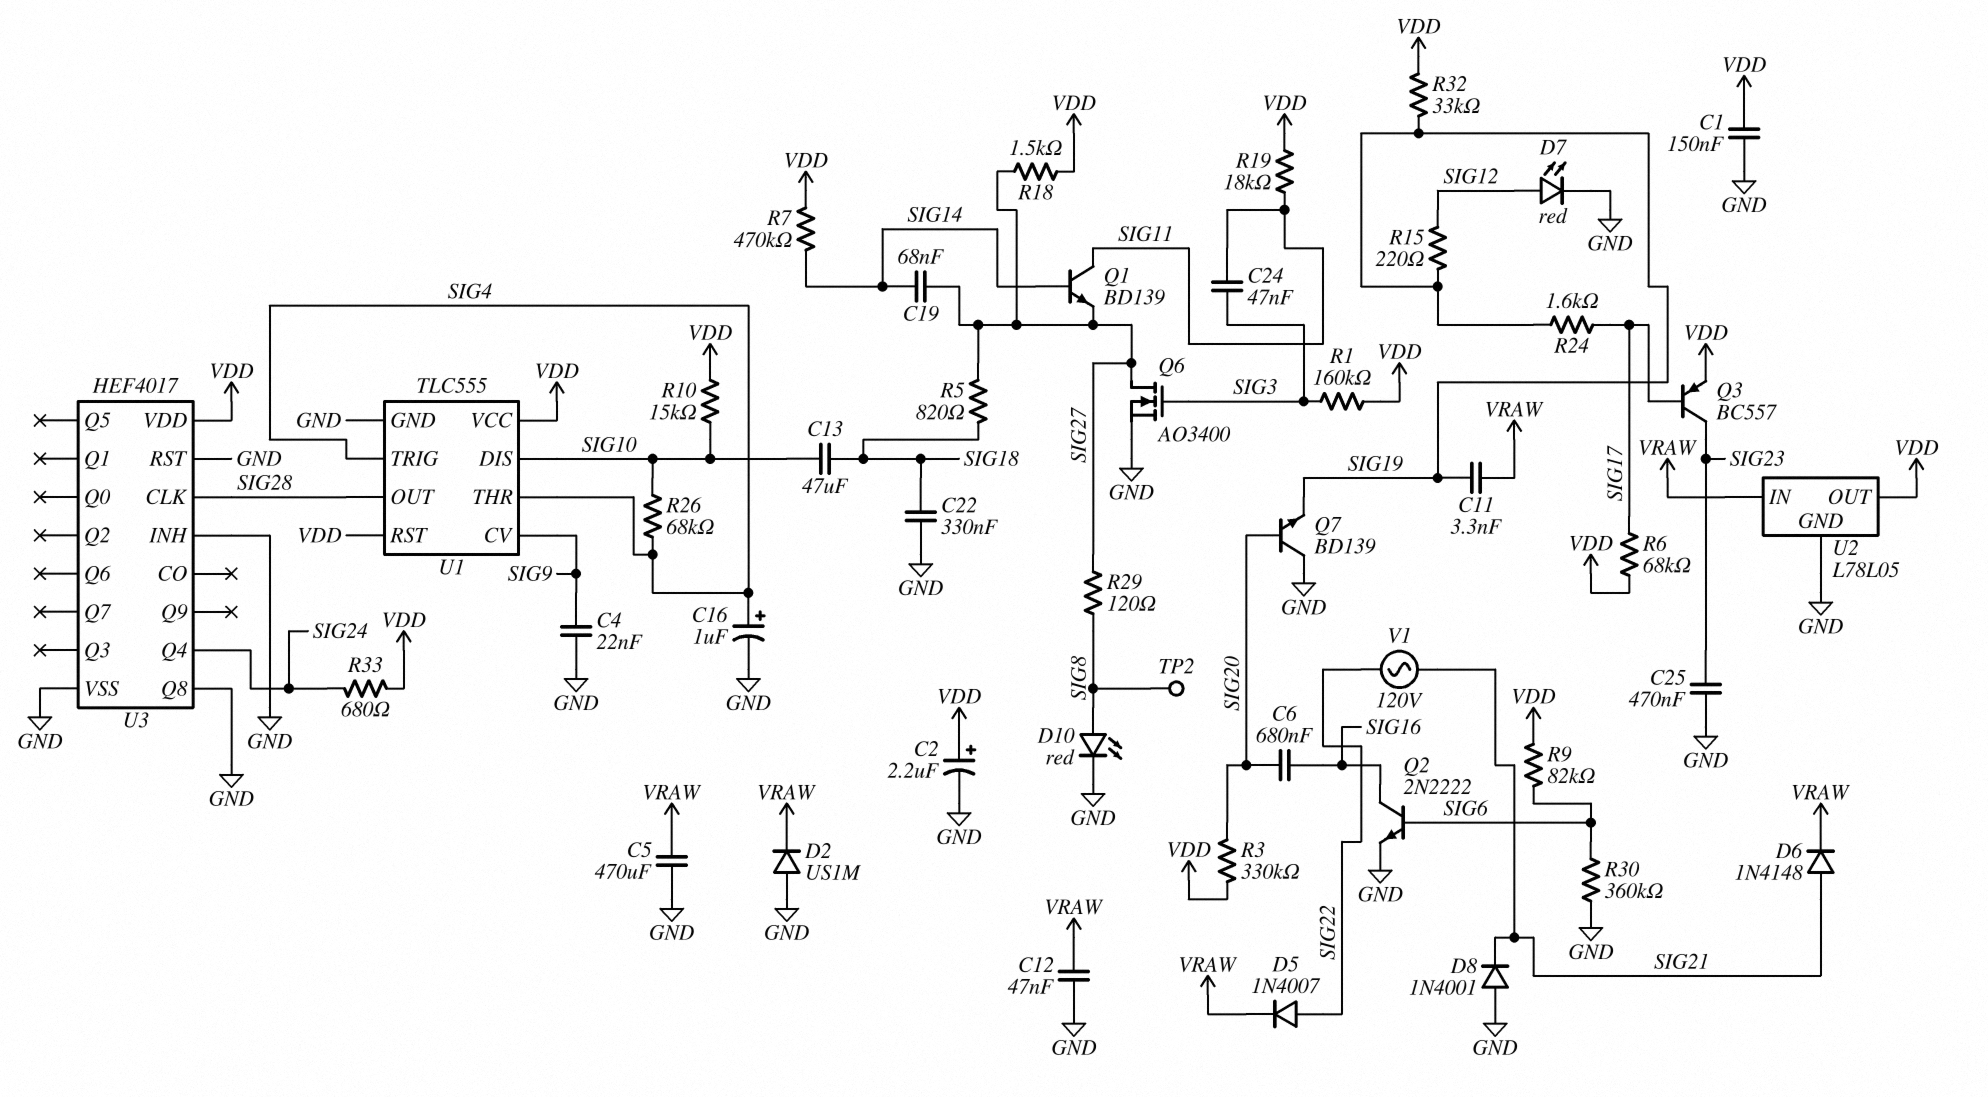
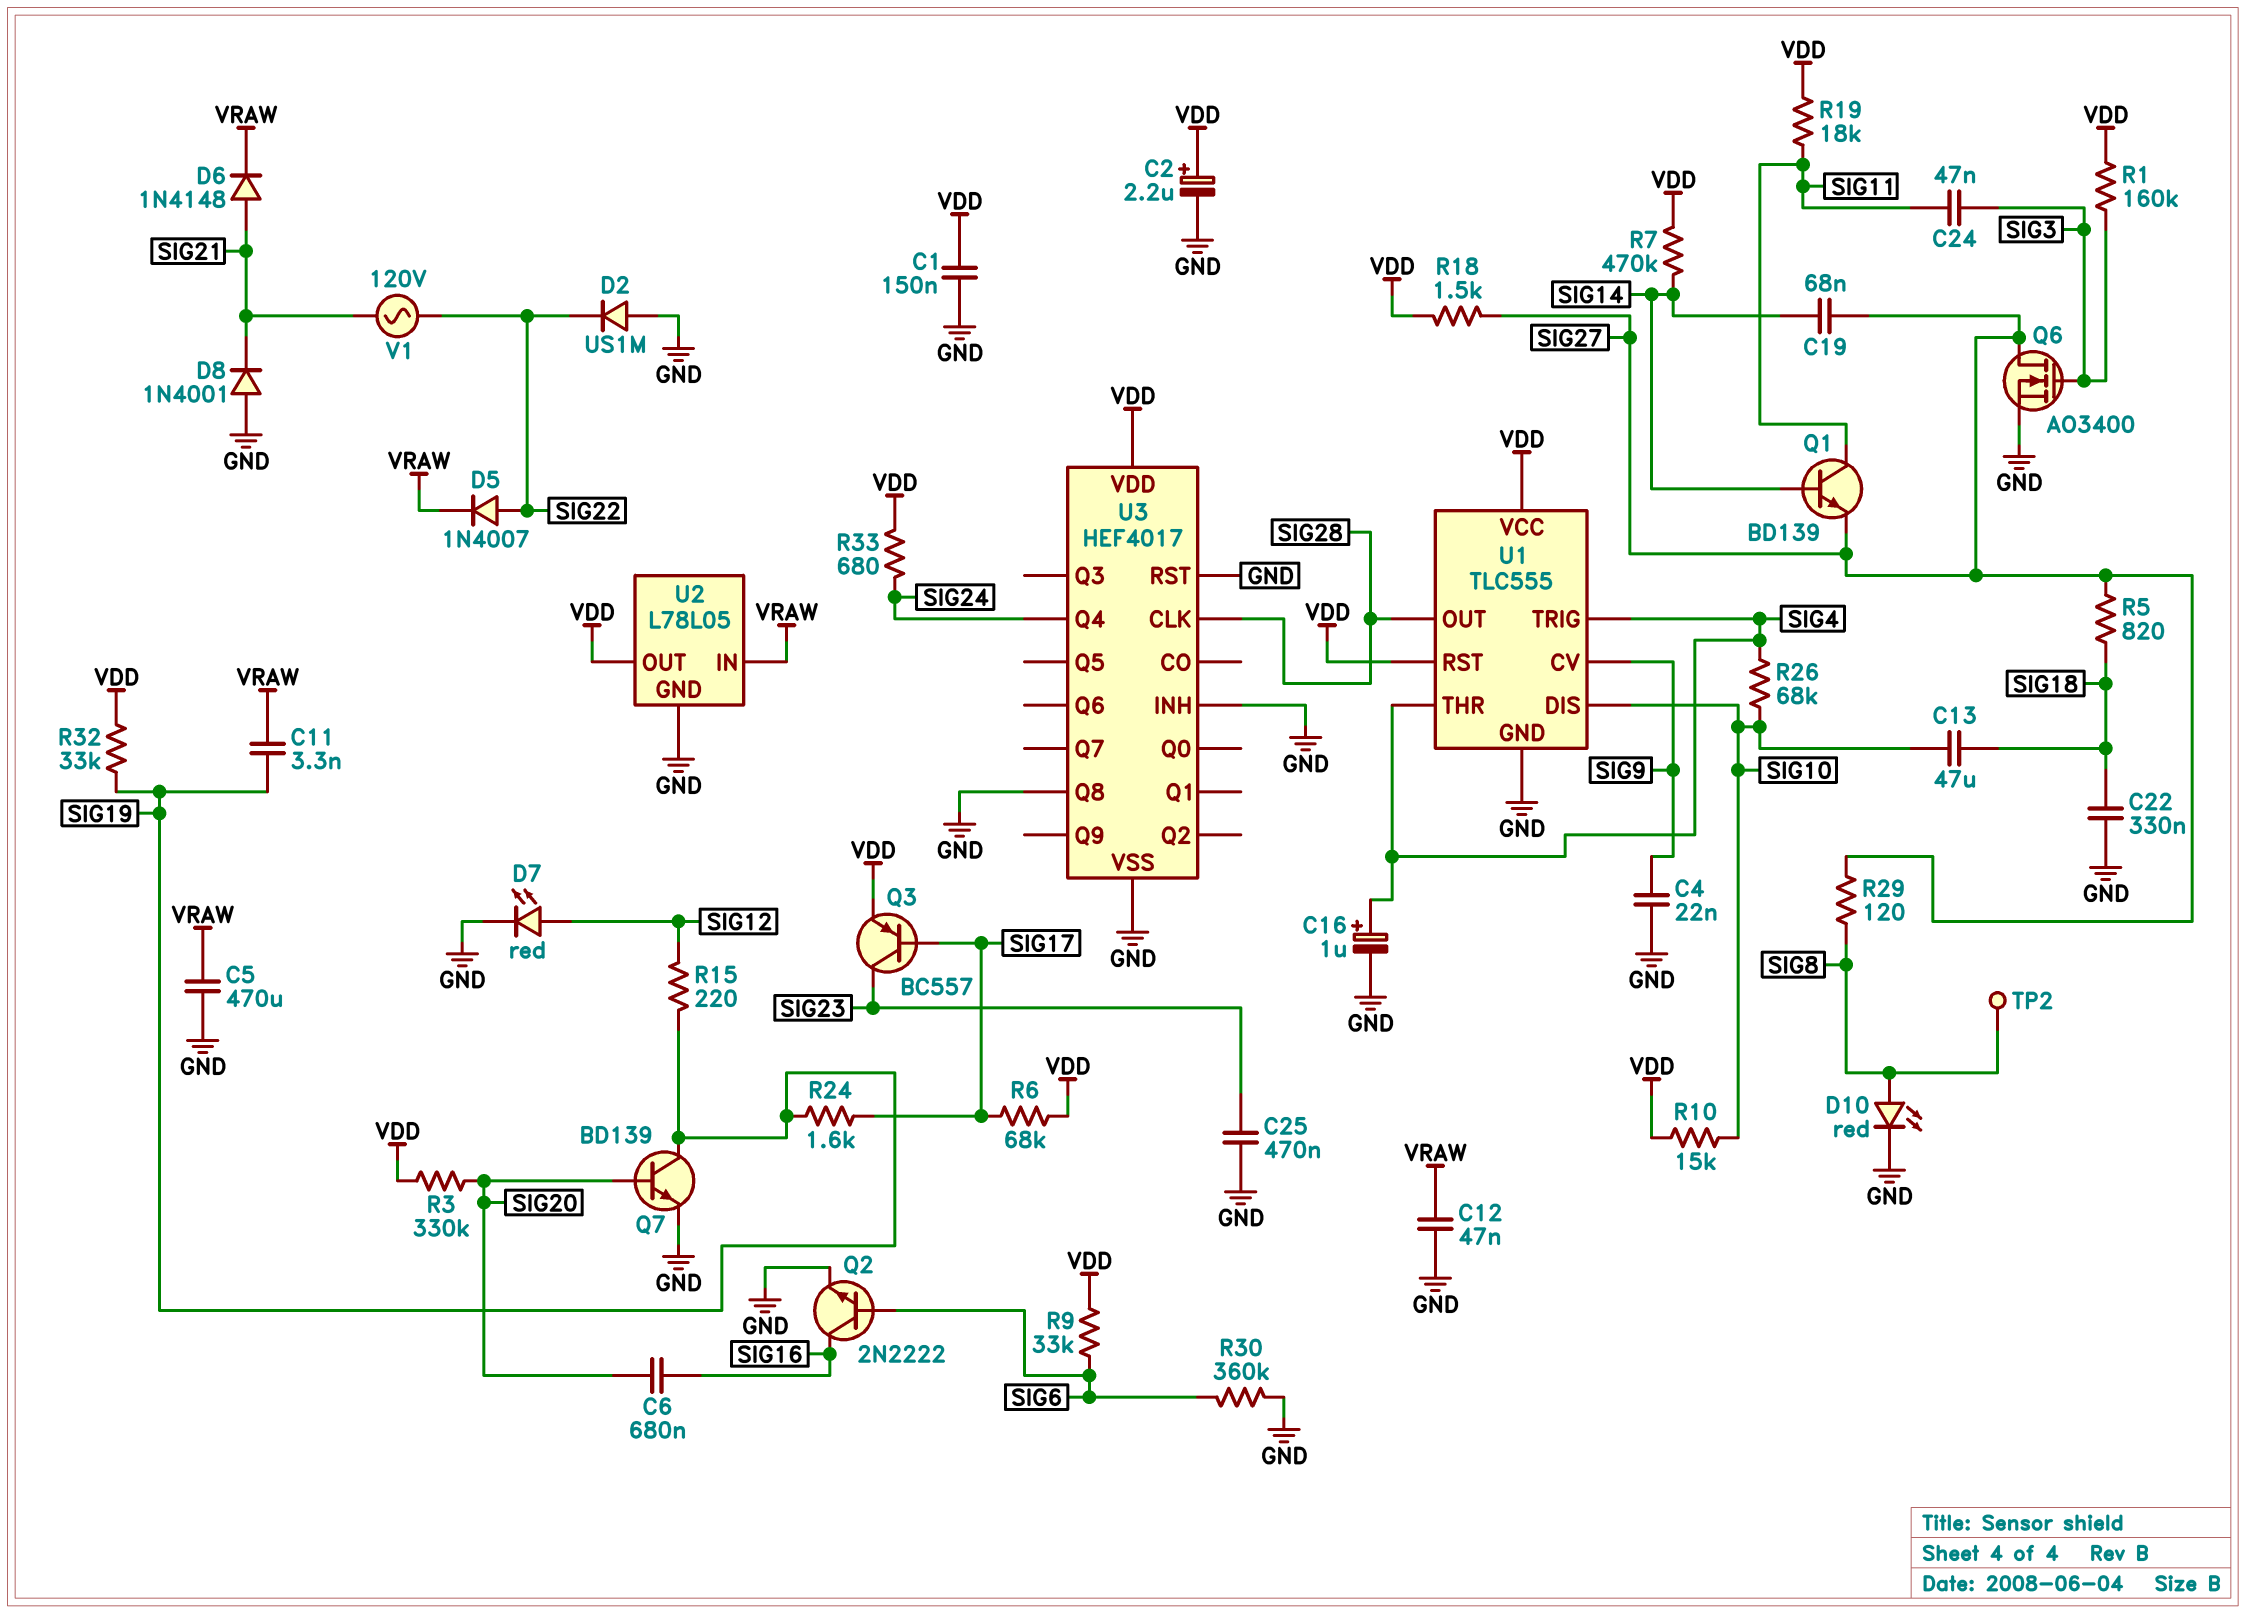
D2: diode US1M (A GND, K VRAW) -> diode US1M (A GND, K SIG22)
Q7: NPN BD139 (B SIG20, C GND, E SIG19) -> NPN BD139 (B SIG20, C SIG19, E GND)
R9: 82k (SIG6, VDD) -> 33k (SIG6, VDD)

